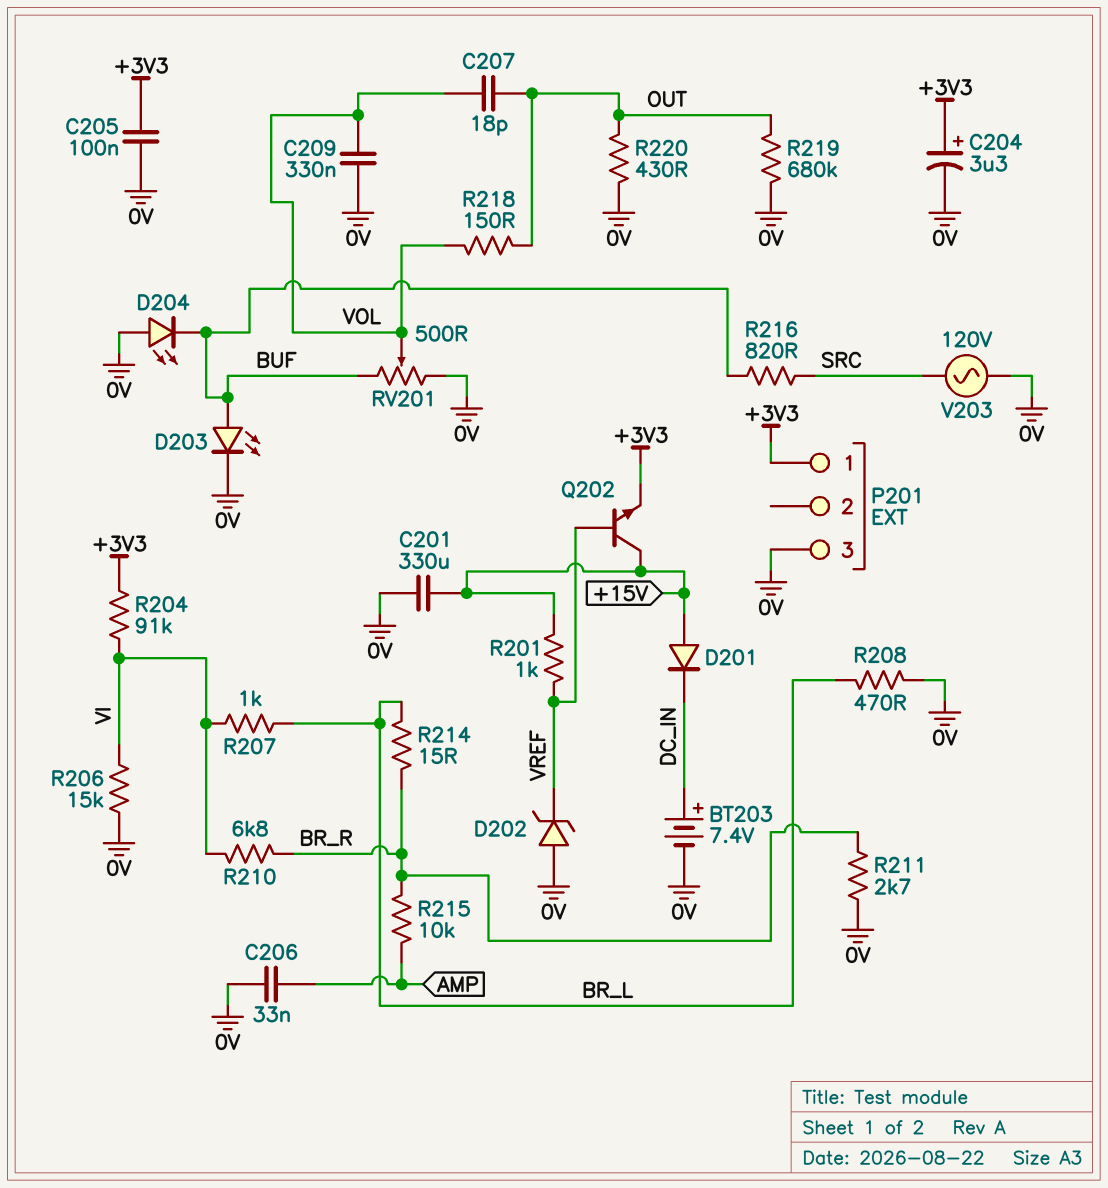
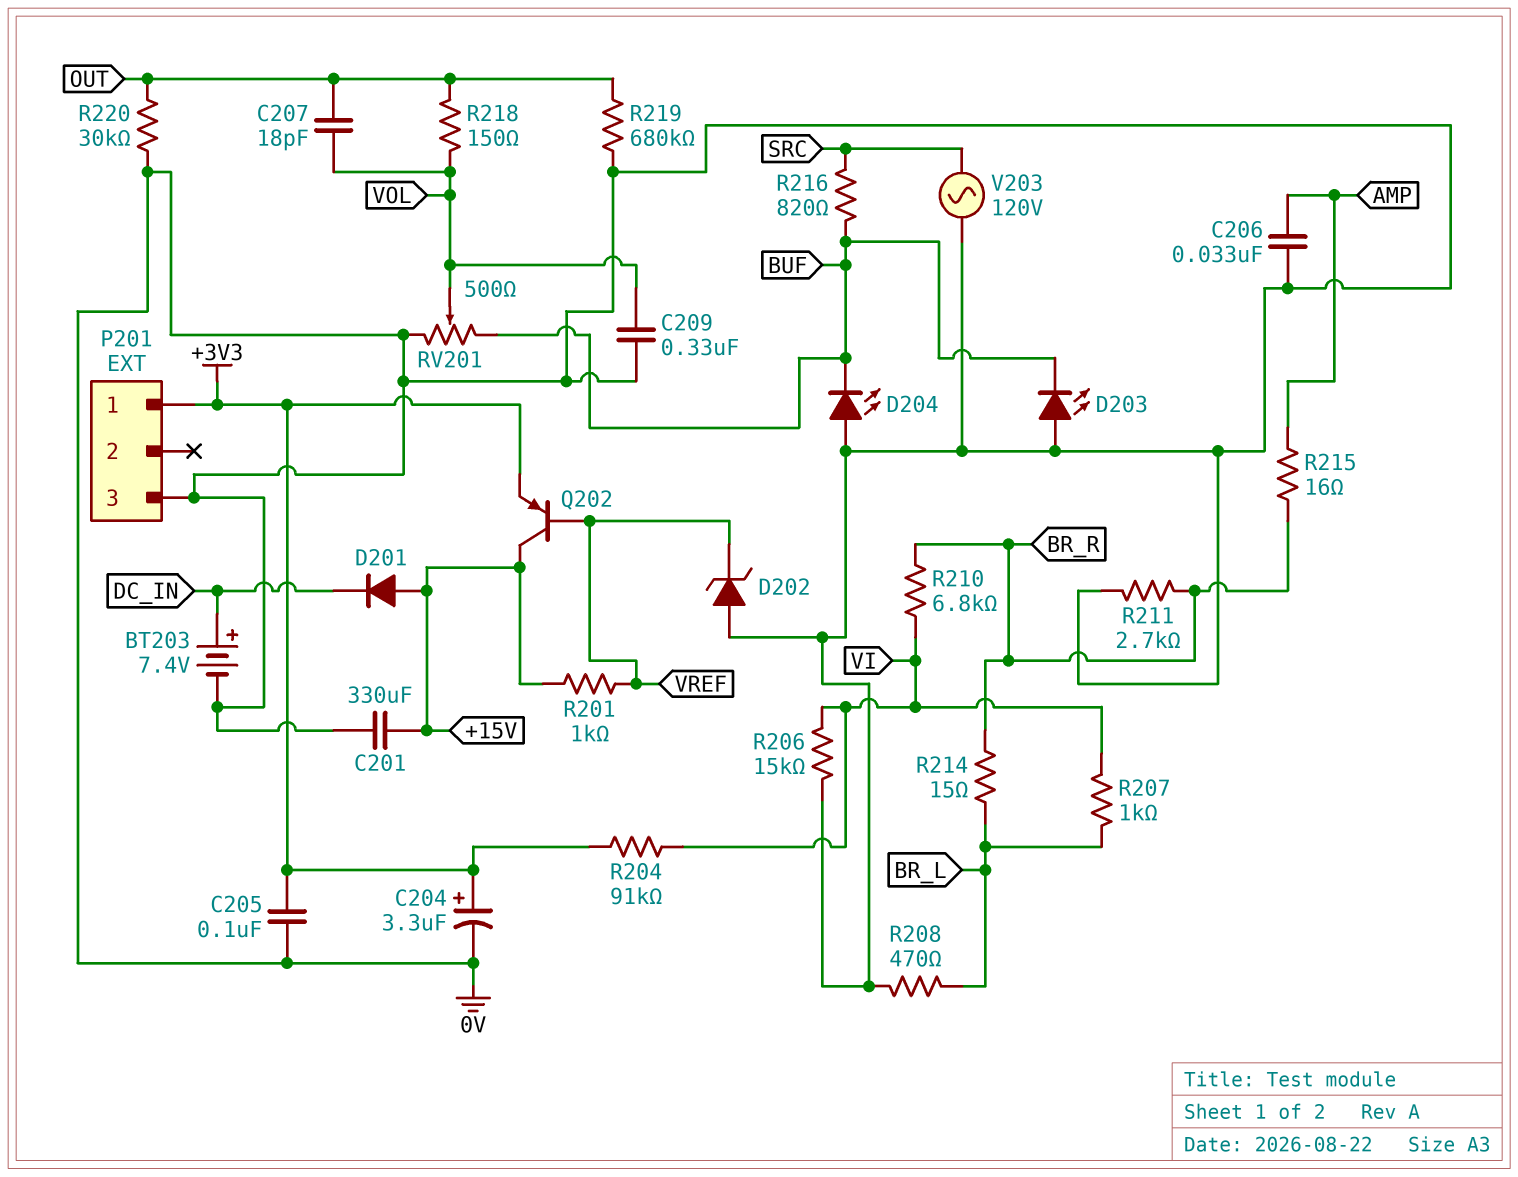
D203: LED (A BUF, K 0V) -> LED (A 0V, K BUF)
Q202: NPN (B VREF, C +15V, E +3V3) -> PNP (B VREF, C +15V, E +3V3)
R215: 10k (AMP, BR_R) -> 16 (AMP, BR_R)
R220: 430 (0V, OUT) -> 30k (0V, OUT)

